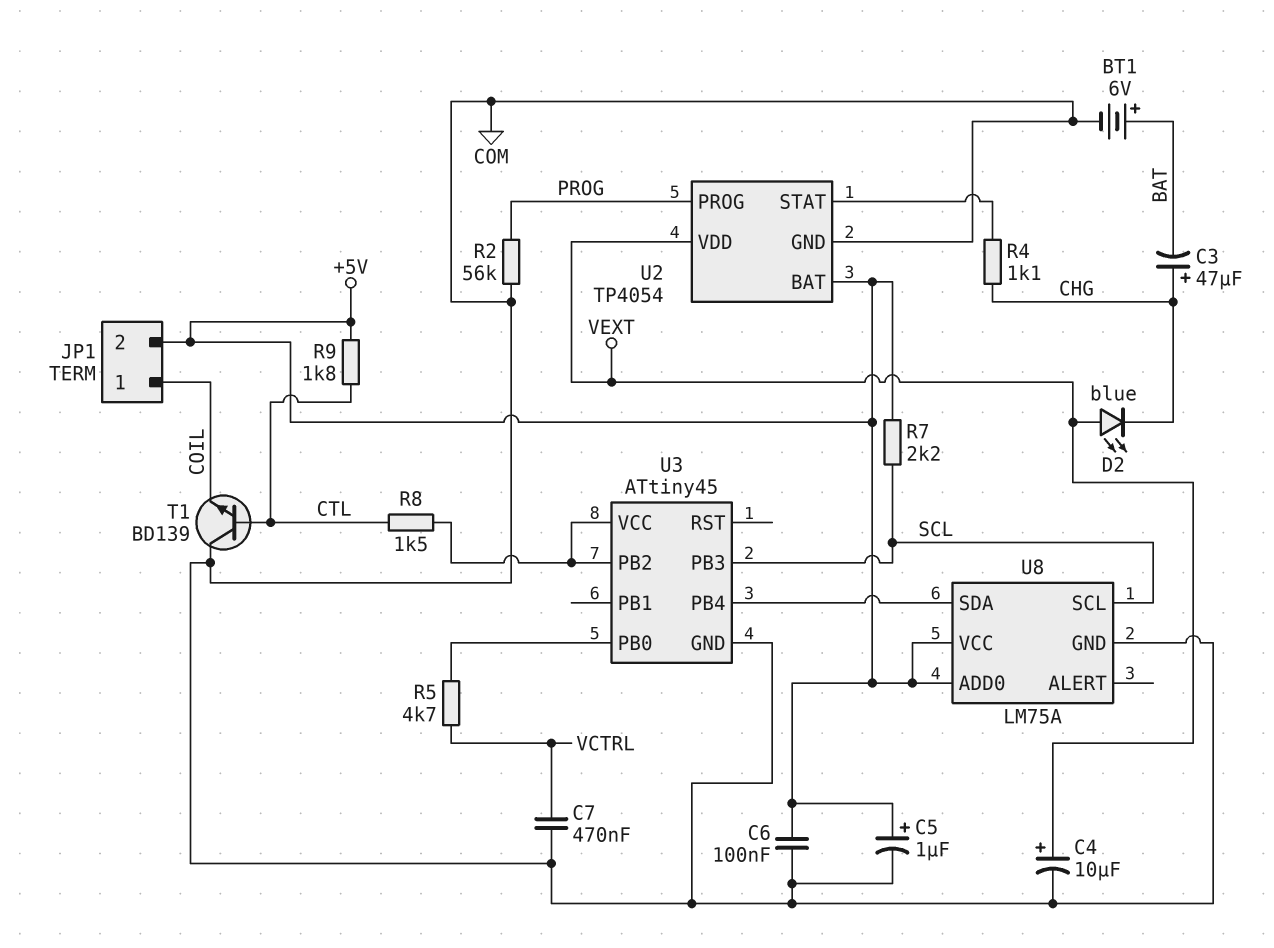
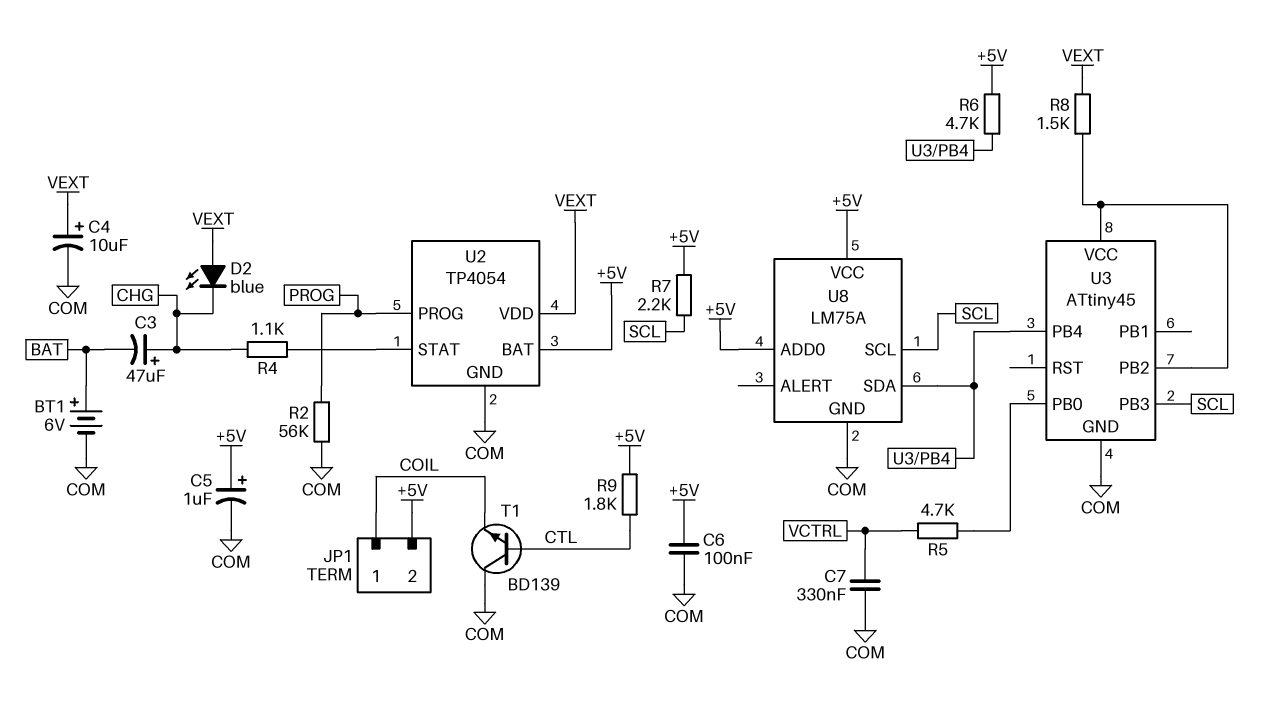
C7: 470nF (COM, VCTRL) -> 330nF (COM, VCTRL)
R6: none -> 4.7k (+5V, U3/PB4)
R8: 1.5k (CTL, U3/PB2) -> 1.5k (U3/PB2, VEXT)

